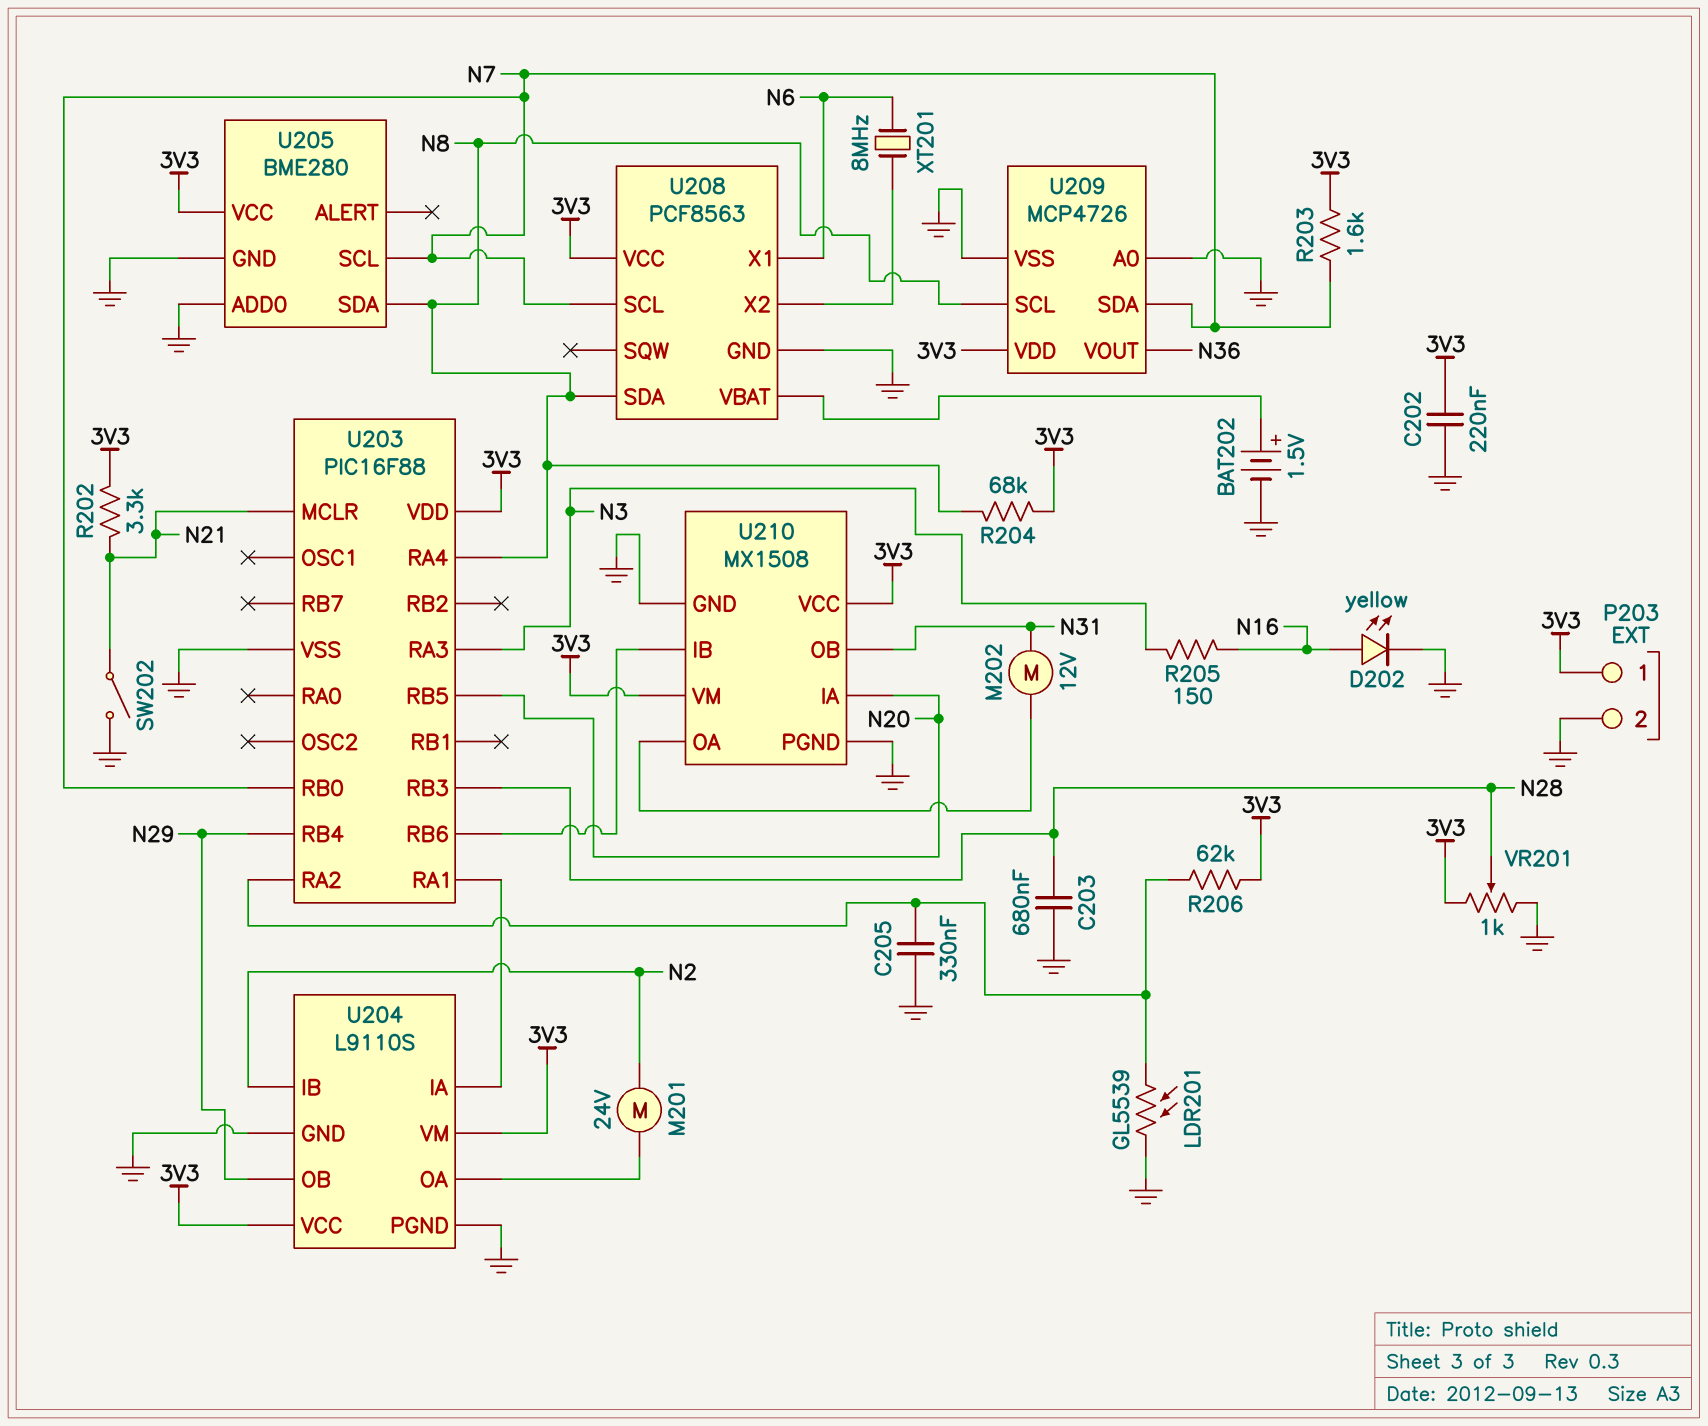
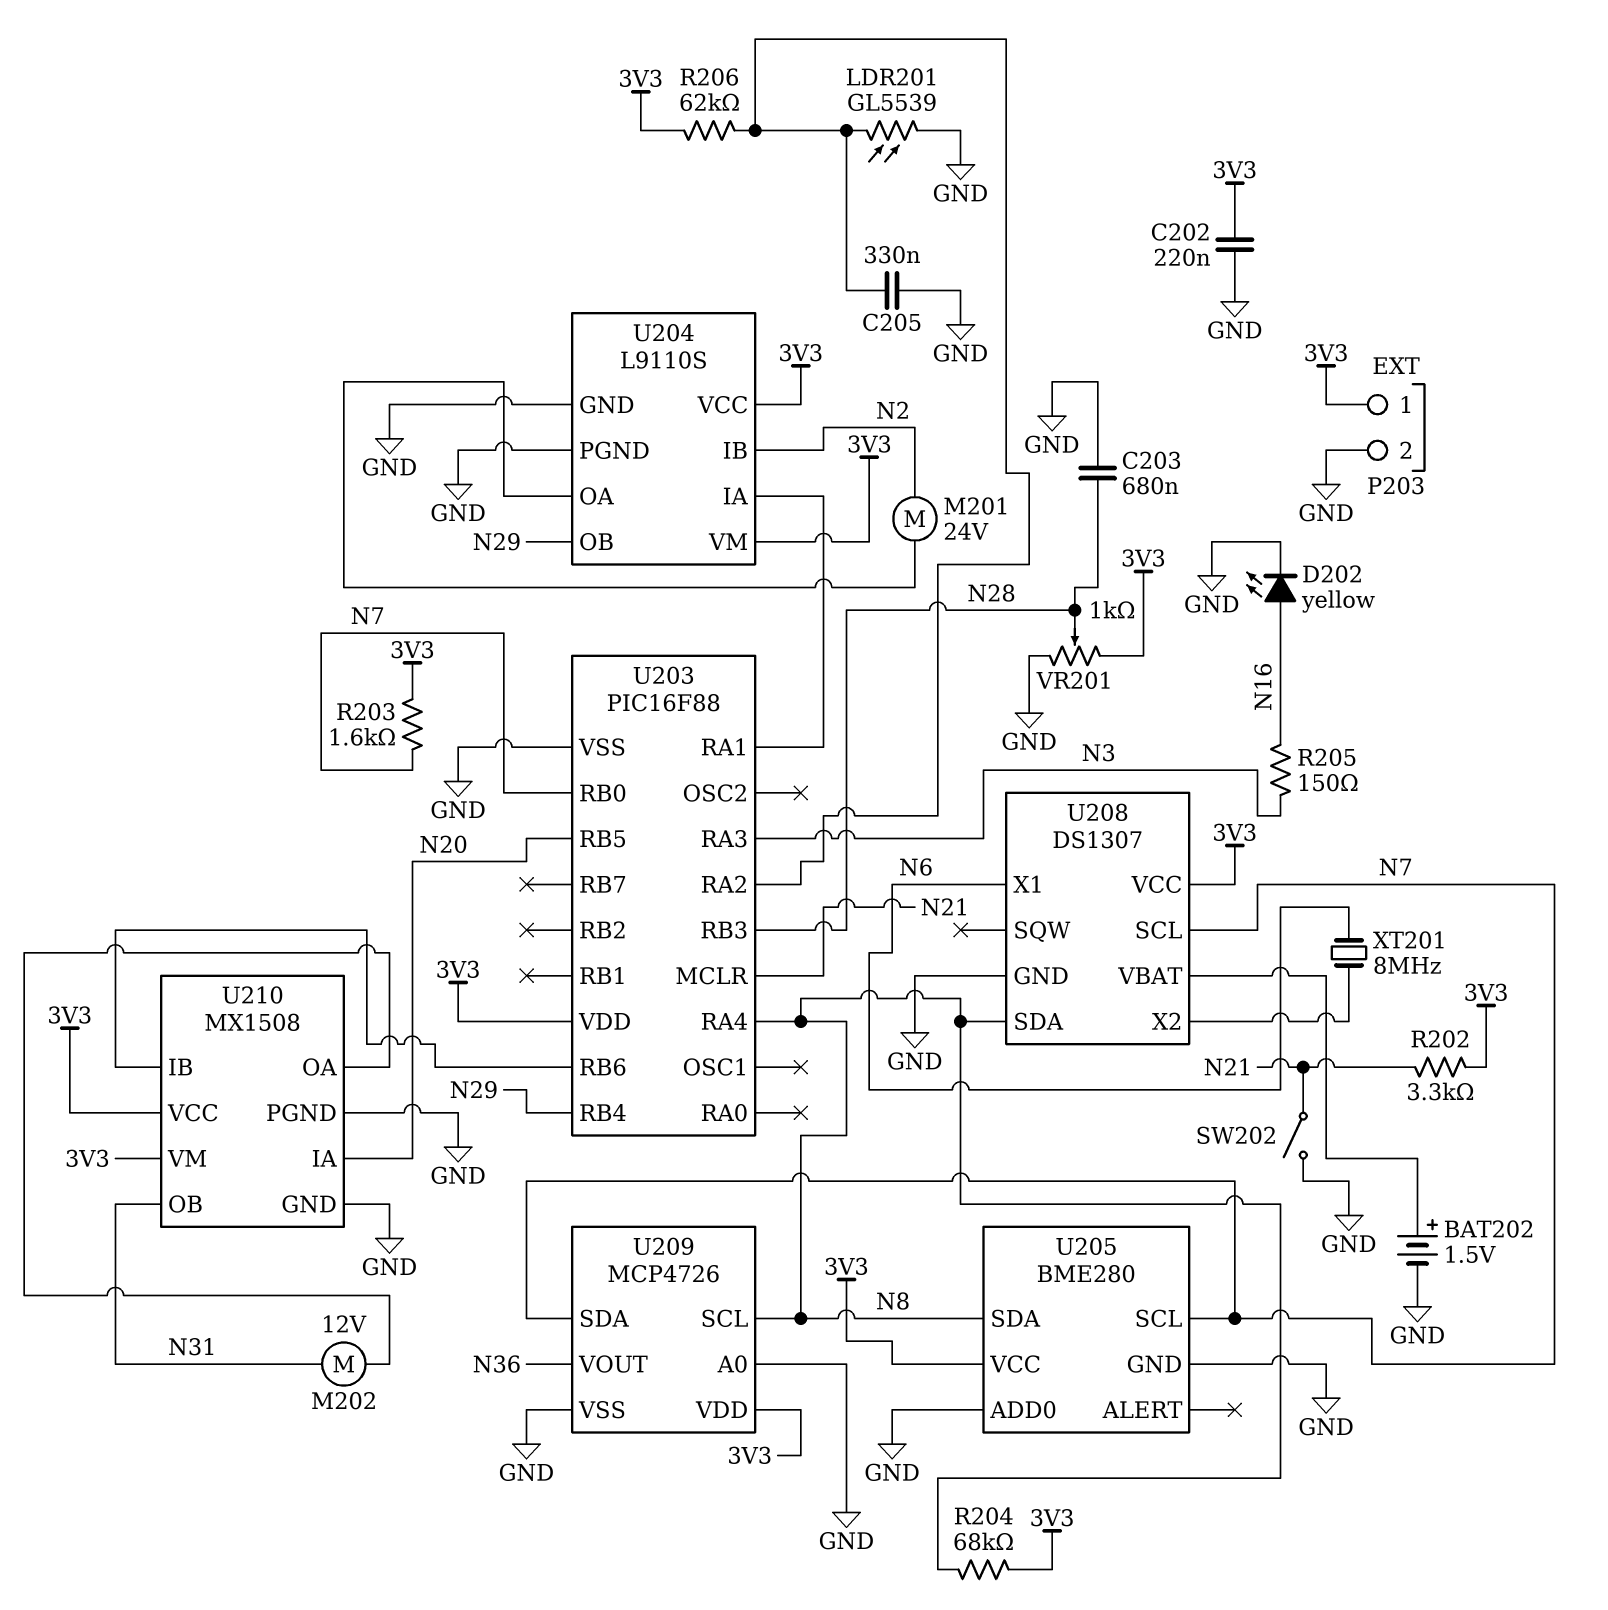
U208: PCF8563 -> DS1307

